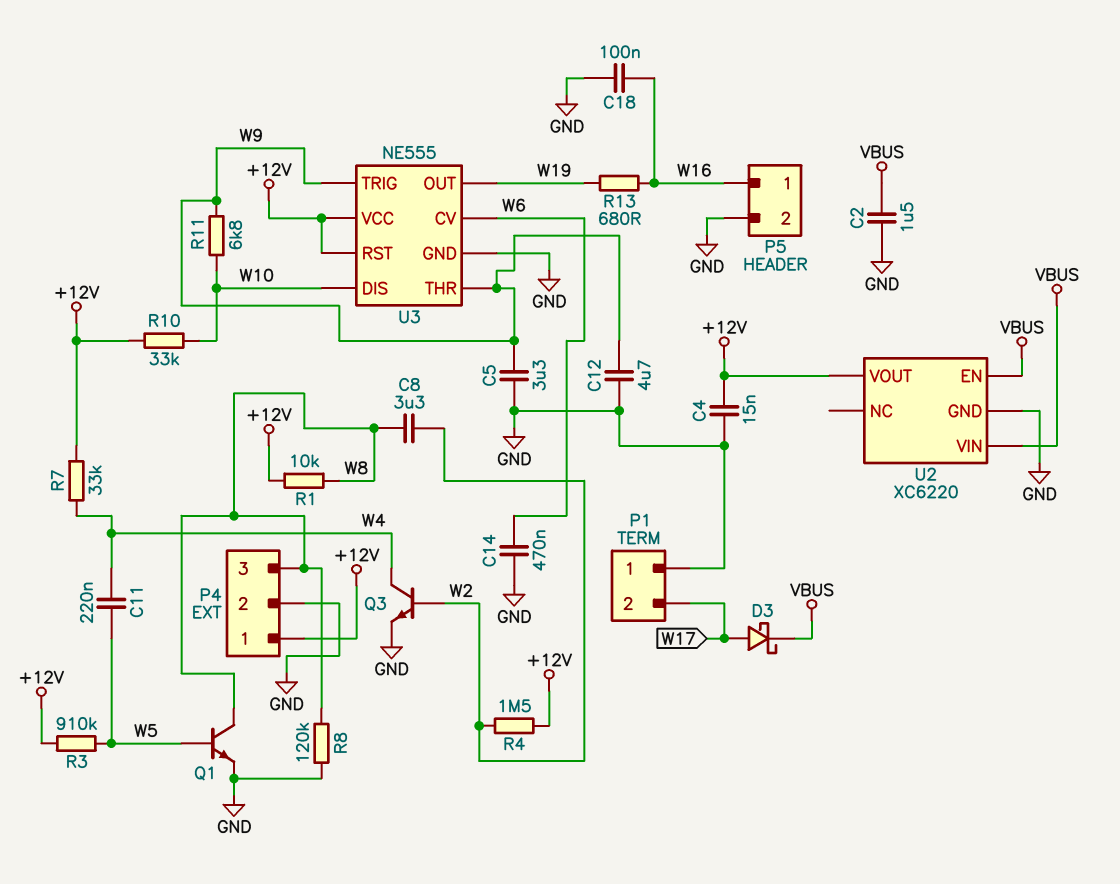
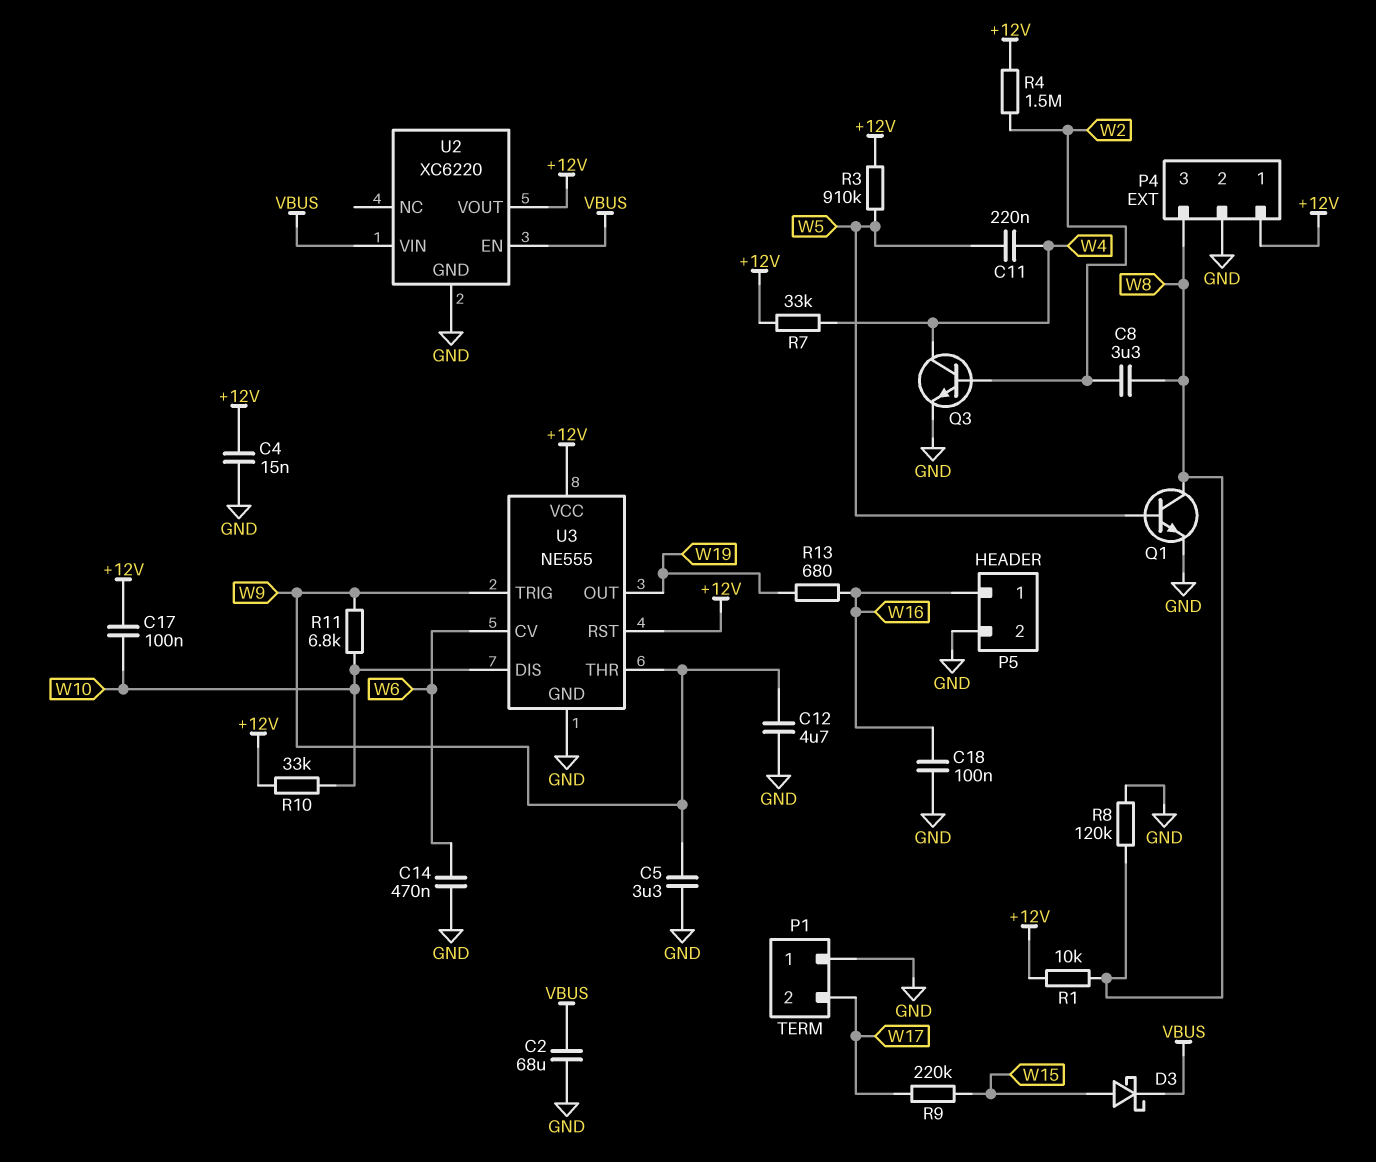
C2: 1.5uF (GND, VBUS) -> 68uF (GND, VBUS)
C17: none -> 100nF (+12V, W10)
D3: schottky (A W17, K VBUS) -> schottky (A W15, K VBUS)
R9: none -> 220k (W15, W17)

